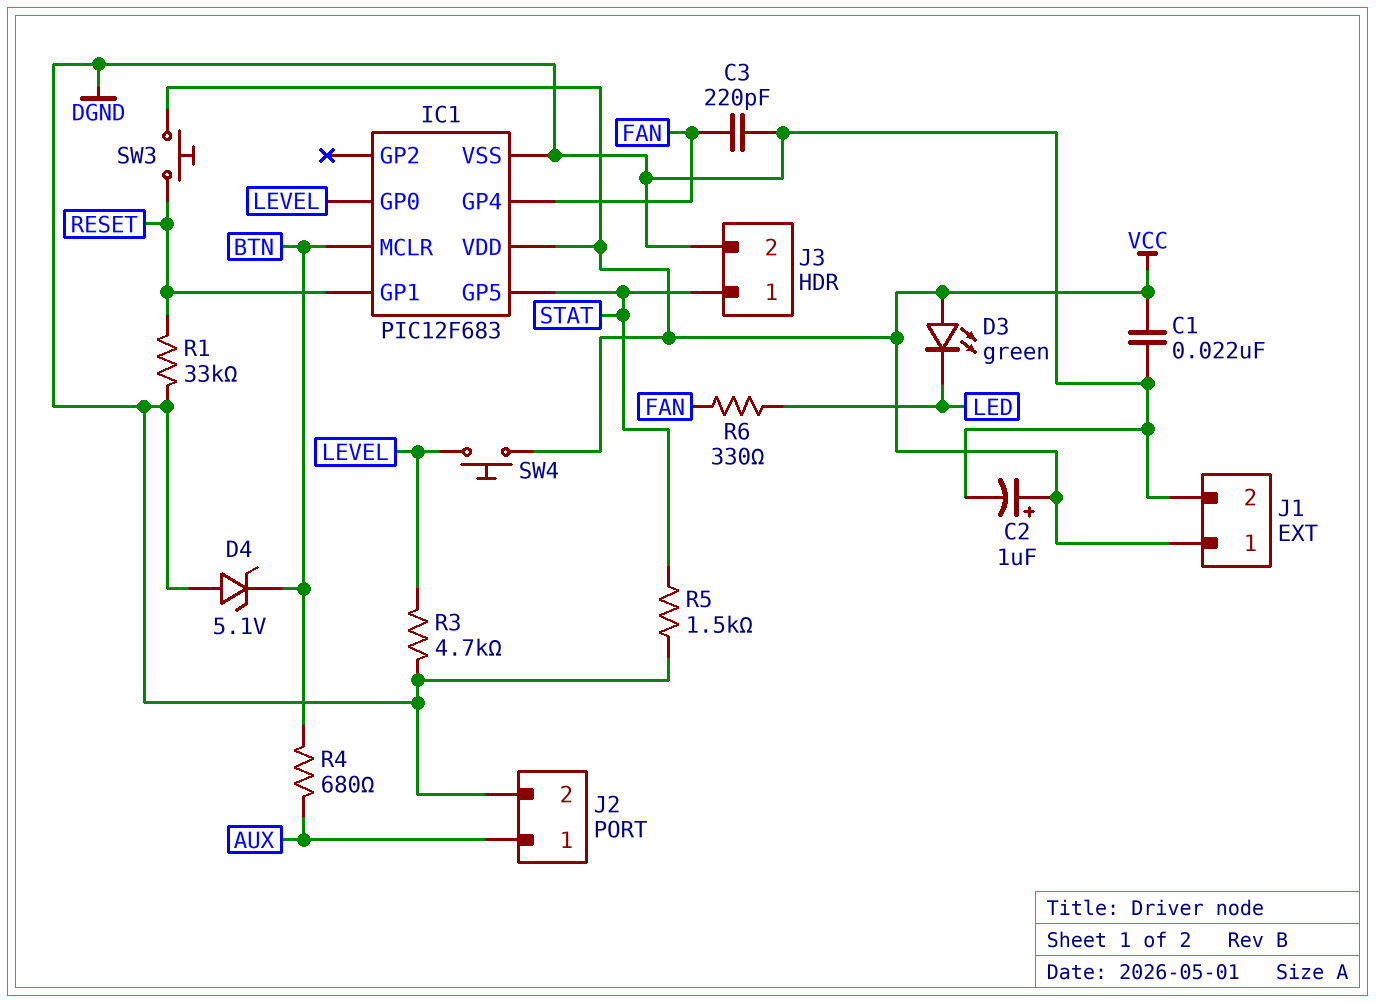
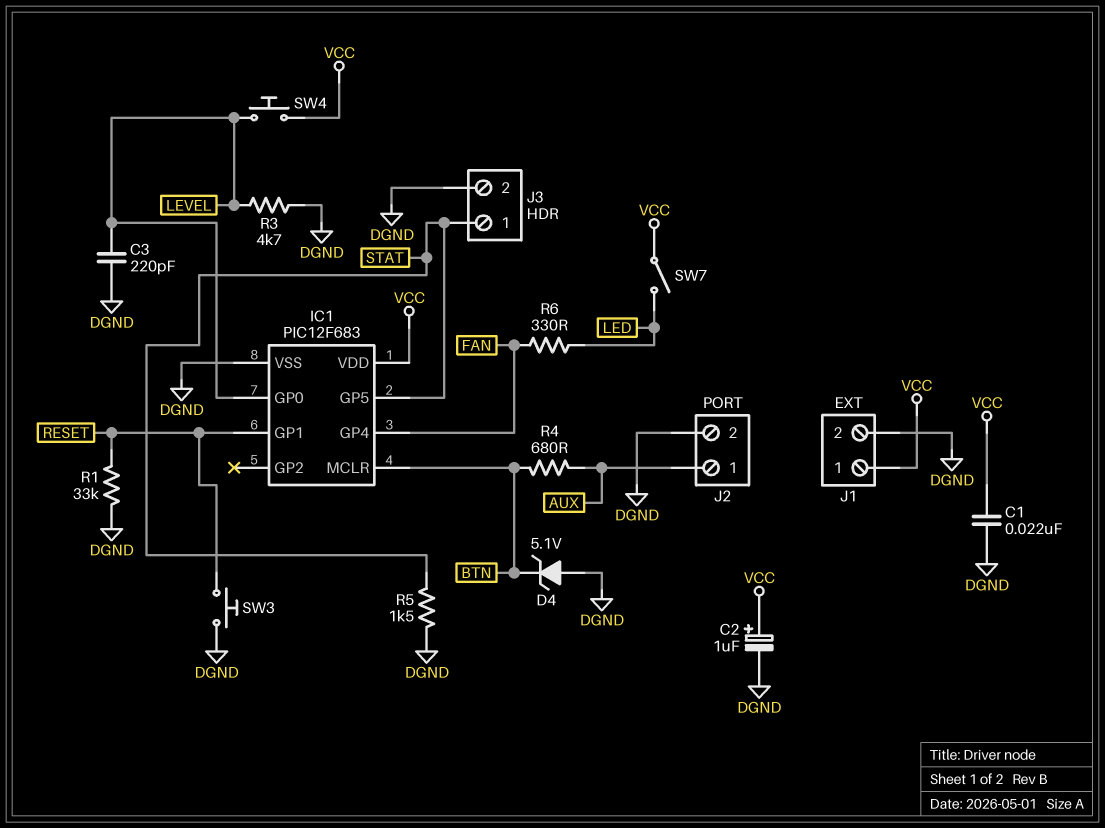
C3: 220pF (DGND, FAN) -> 220pF (DGND, LEVEL)
D3: LED green (A VCC, K LED) -> none
SW3: button (RESET, VCC) -> button (DGND, RESET)
SW7: none -> switch (LED, VCC)

